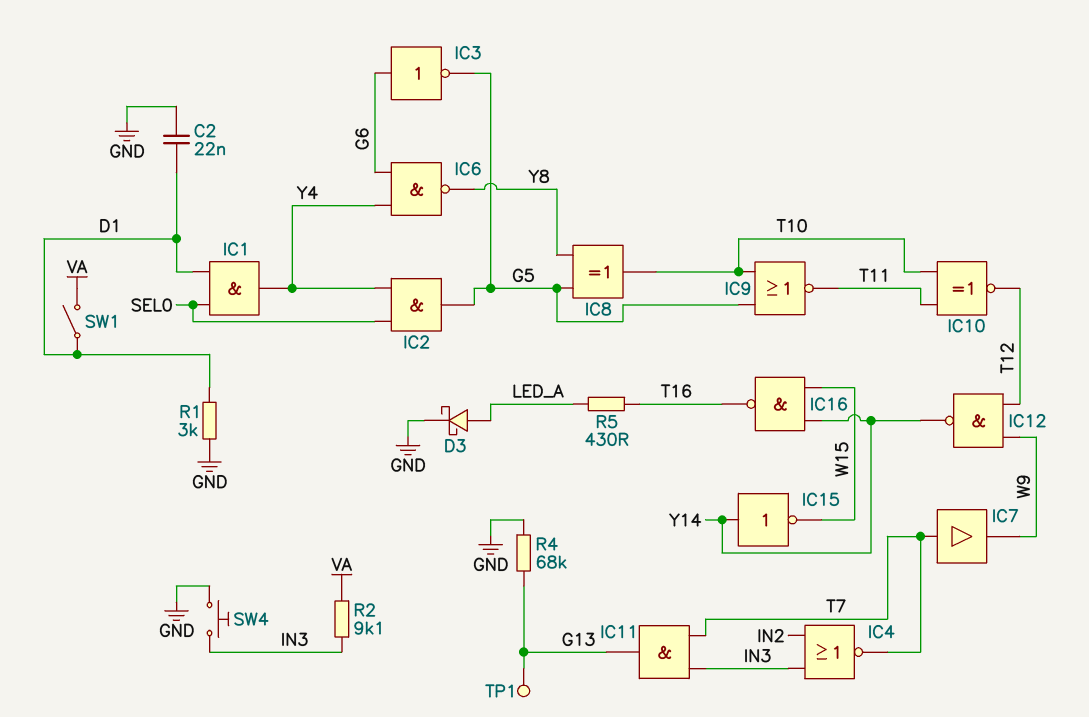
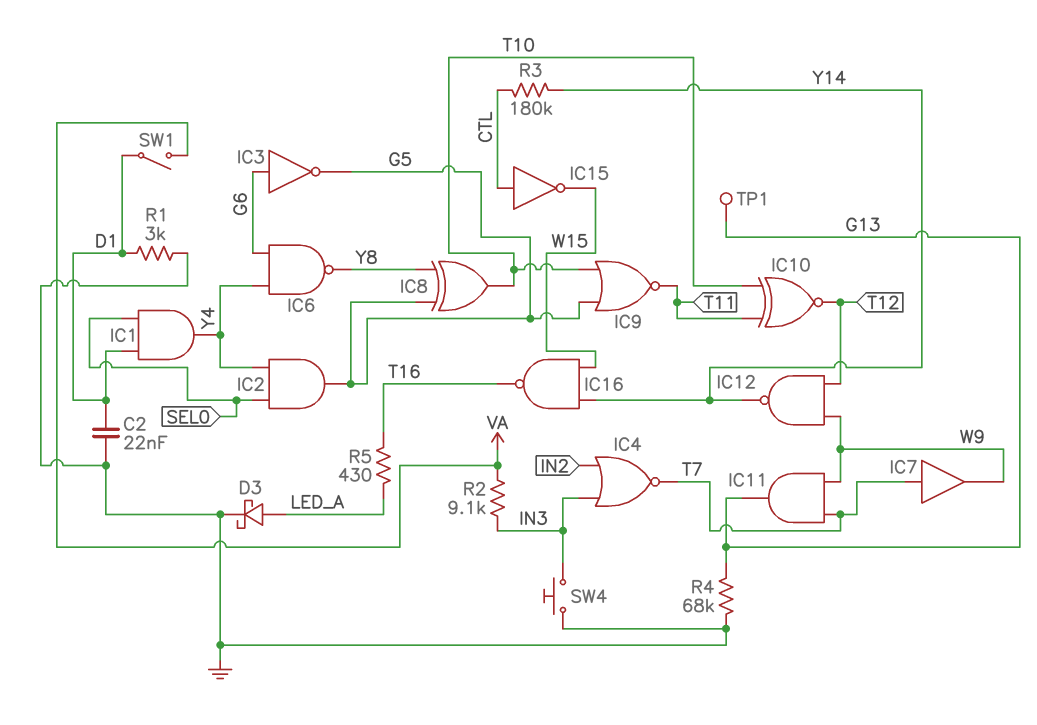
IC11: AND (in IN3, in T7, out G13) -> AND (in T7, in W9, out G13)
IC15: NOT (in Y14, out W15) -> NOT (in CTL, out W15)
R3: none -> 180k (CTL, Y14)

